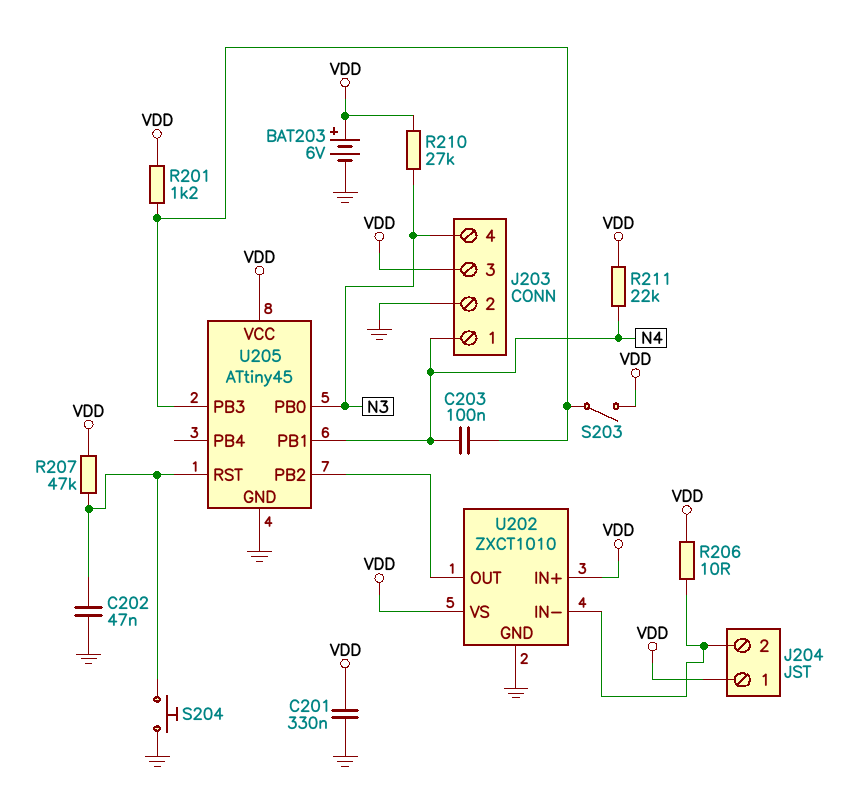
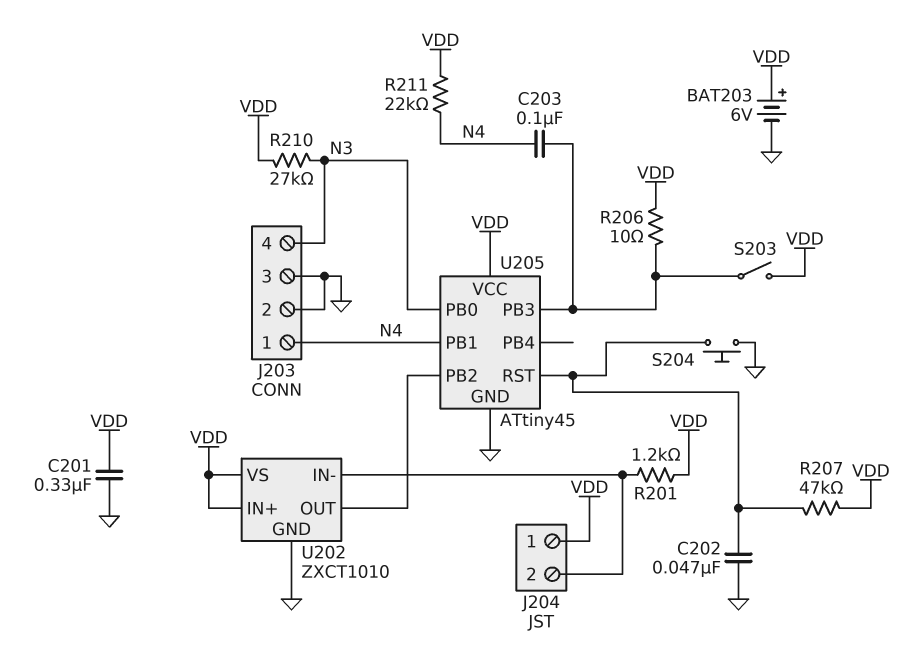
J203 pin 3: VDD -> GND
R201: 1.2k (U205/PB3, VDD) -> 1.2k (J204/2, VDD)
R206: 10 (J204/2, VDD) -> 10 (U205/PB3, VDD)

